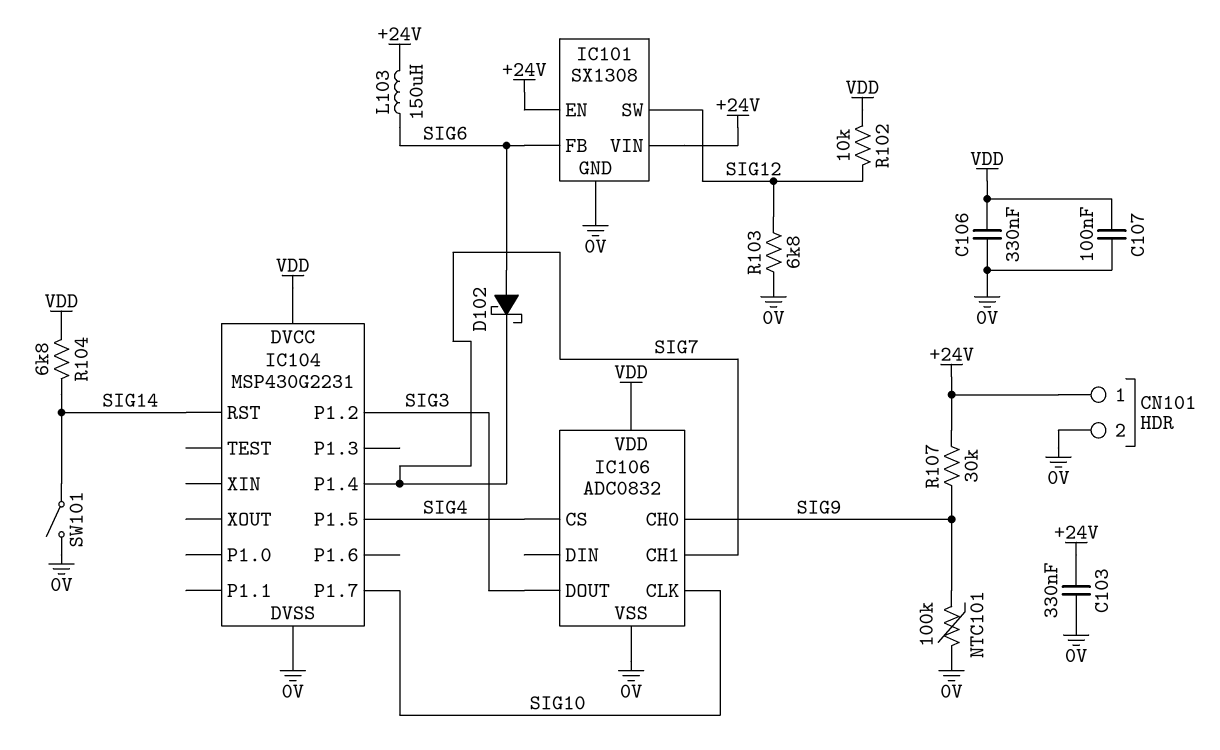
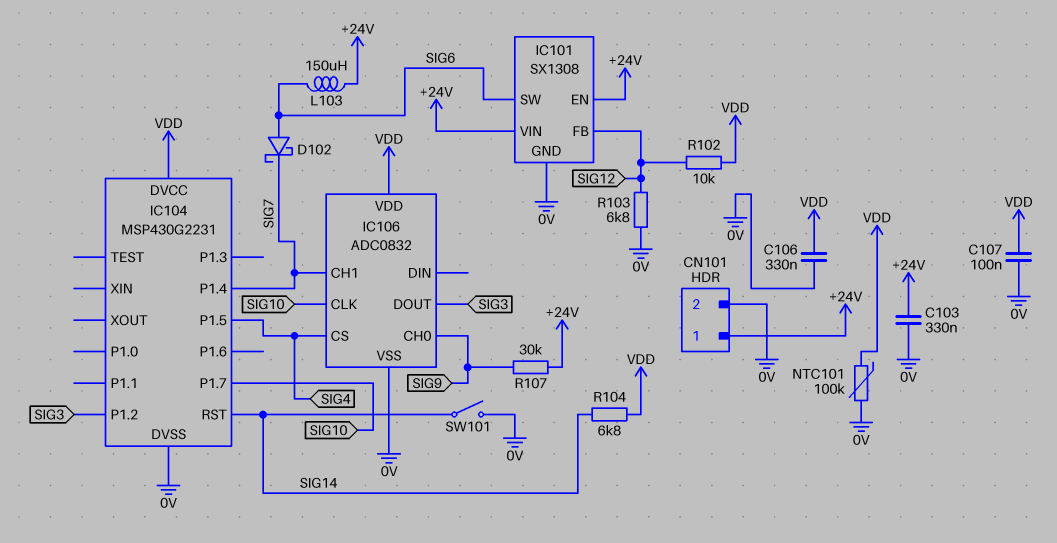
IC101 pin FB: SIG6 -> SIG12
IC101 pin SW: SIG12 -> SIG6
NTC101: 100k (0V, SIG9) -> 100k (0V, VDD)

